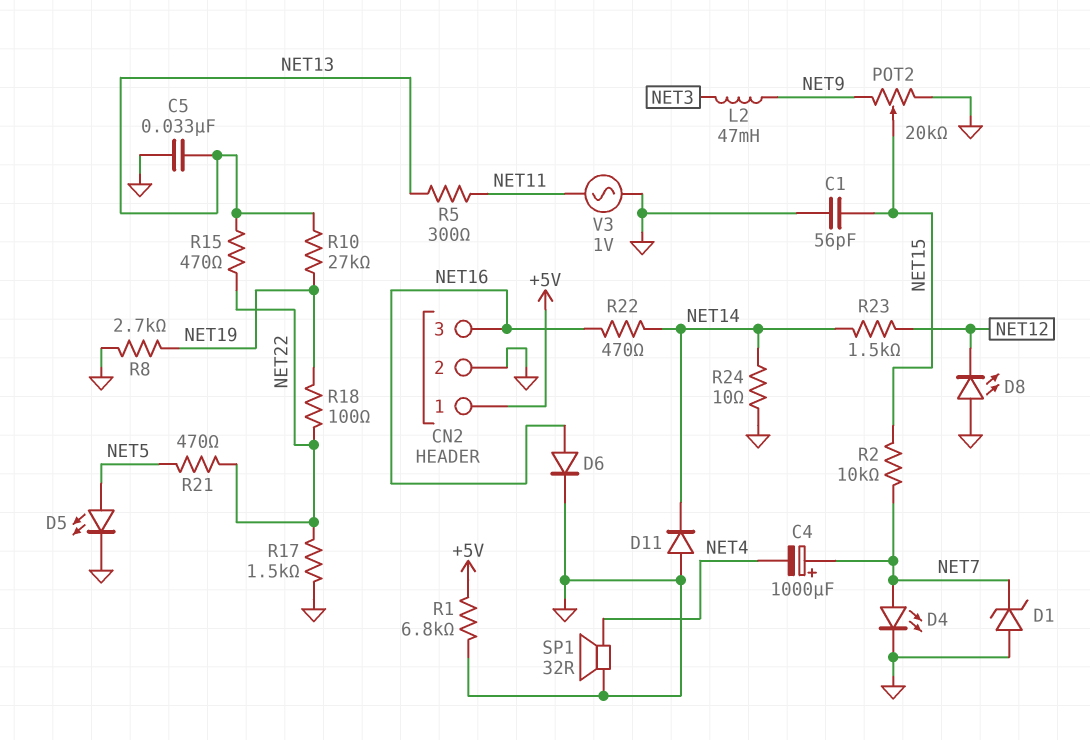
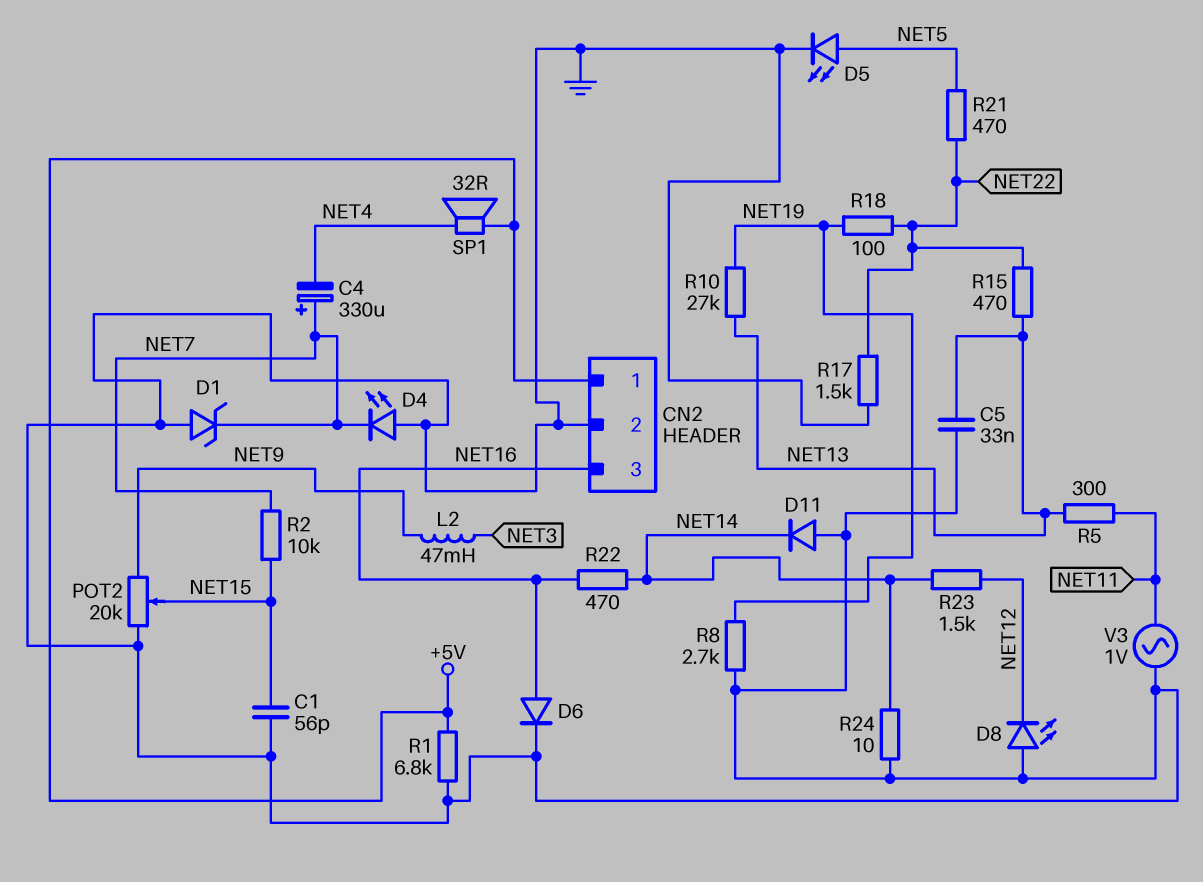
C4: 1000uF (plus NET7, minus NET4) -> 330uF (plus NET7, minus NET4)
D4: LED (A NET7, K GND) -> LED (A GND, K NET7)
SP1: speaker 32R (GND, NET4) -> speaker 32R (+5V, NET4)

